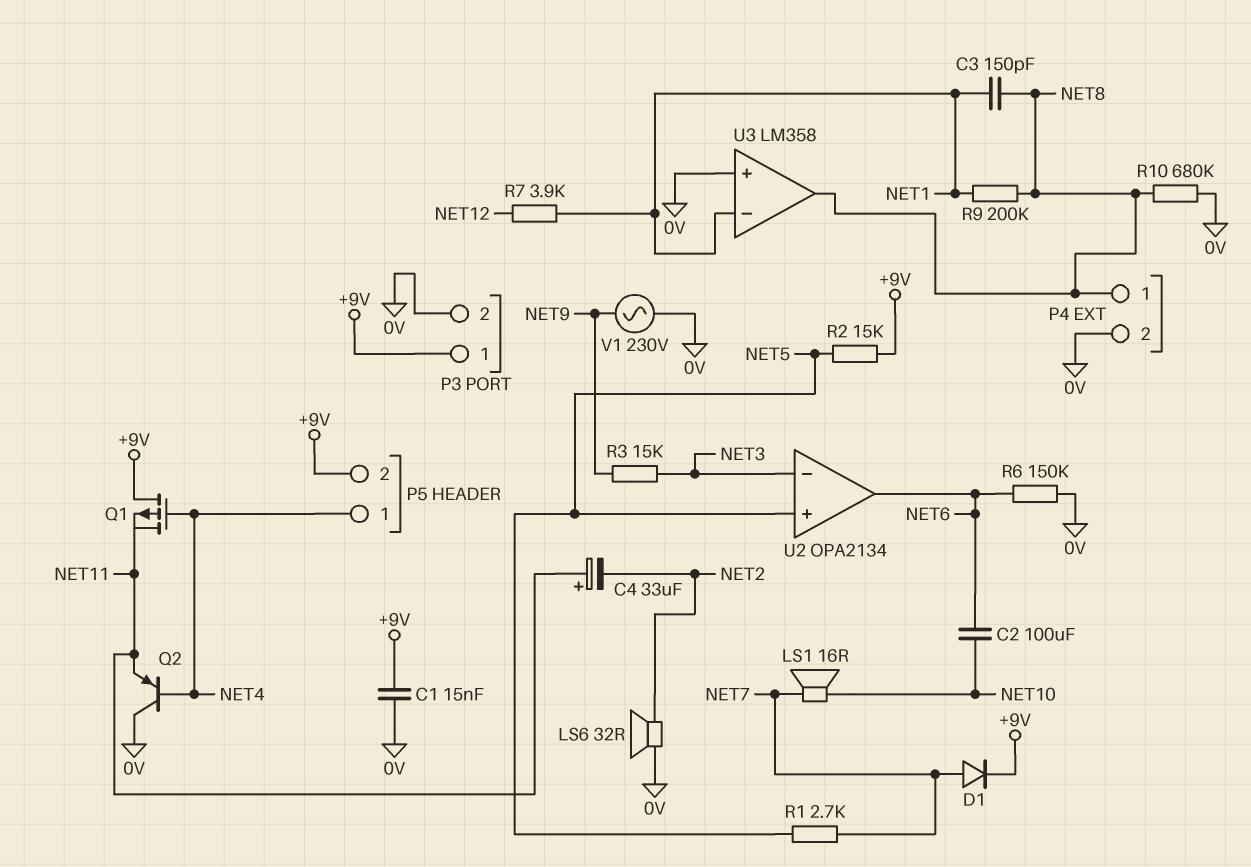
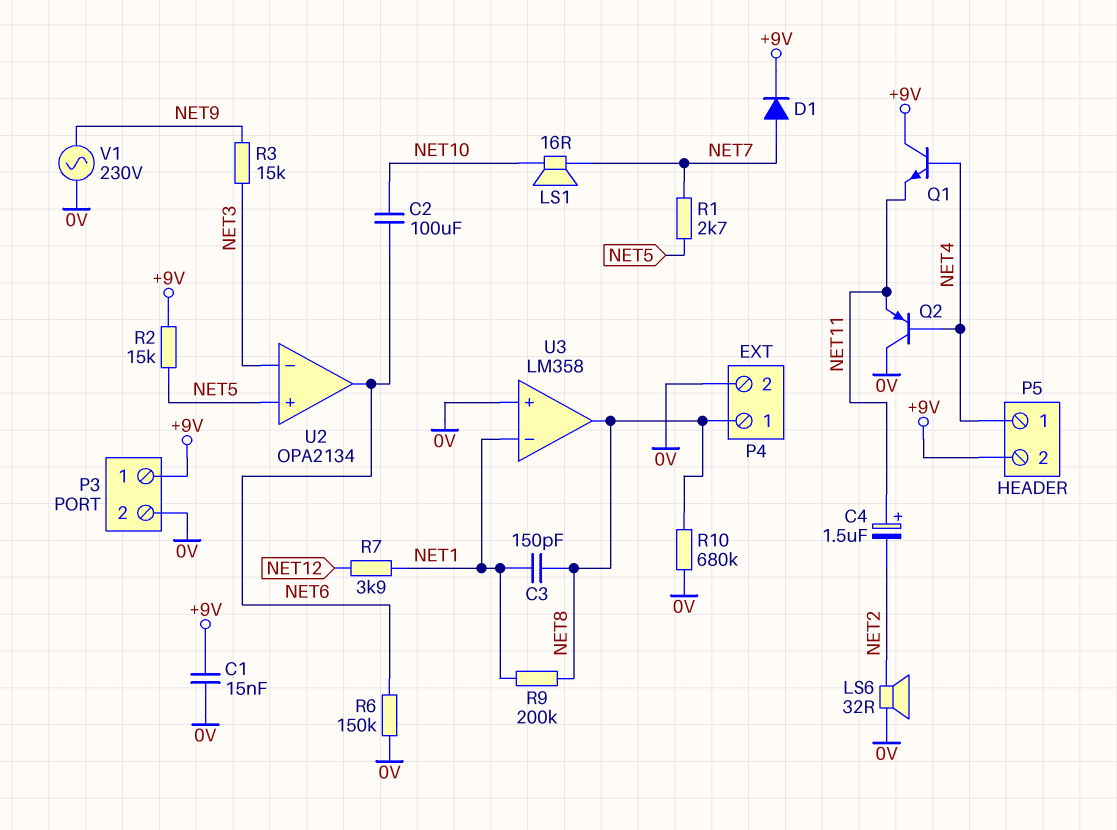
C4: 33uF (plus NET11, minus NET2) -> 1.5uF (plus NET11, minus NET2)
Q1: PMOS (G NET4, D +9V, S NET11) -> NPN (B NET4, C +9V, E NET11)

